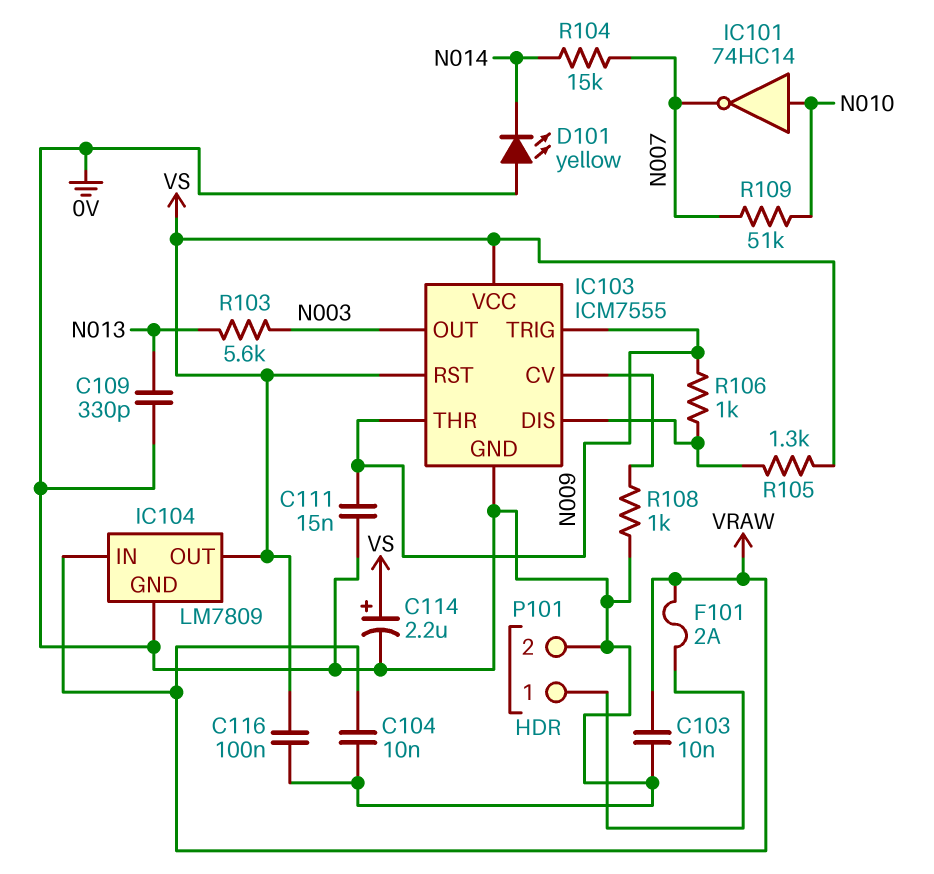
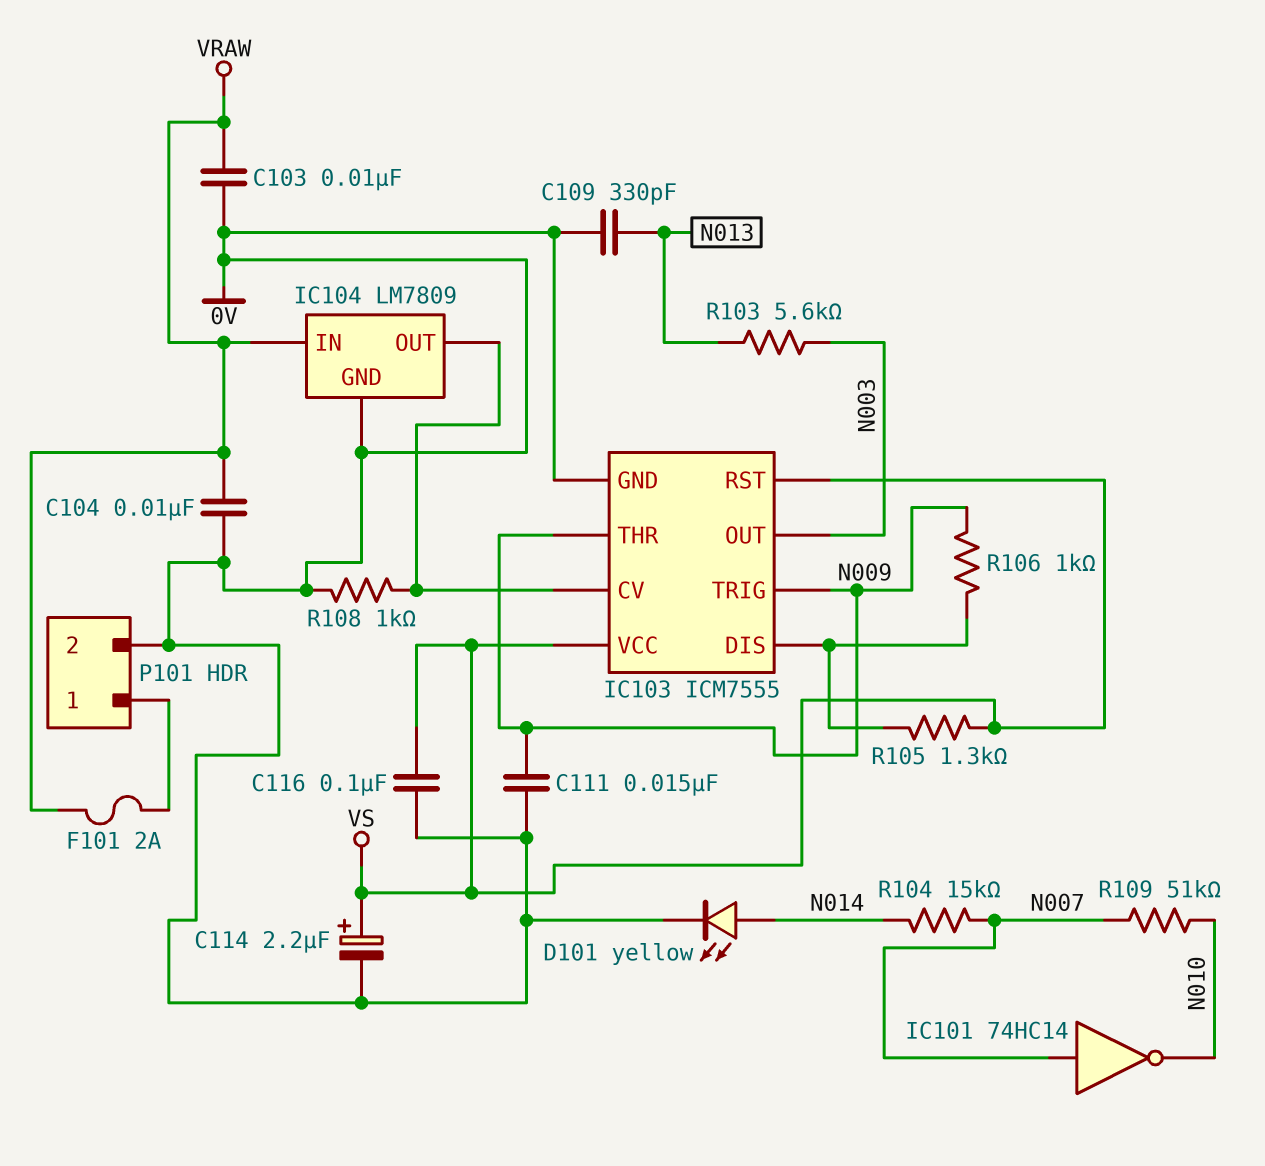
D101: LED yellow (A 0V, K N014) -> LED yellow (A N014, K 0V)
IC101: NOT 74HC14 (in N010, out N007) -> NOT 74HC14 (in N007, out N010)
IC104 pin OUT: VS -> IC103/CV

